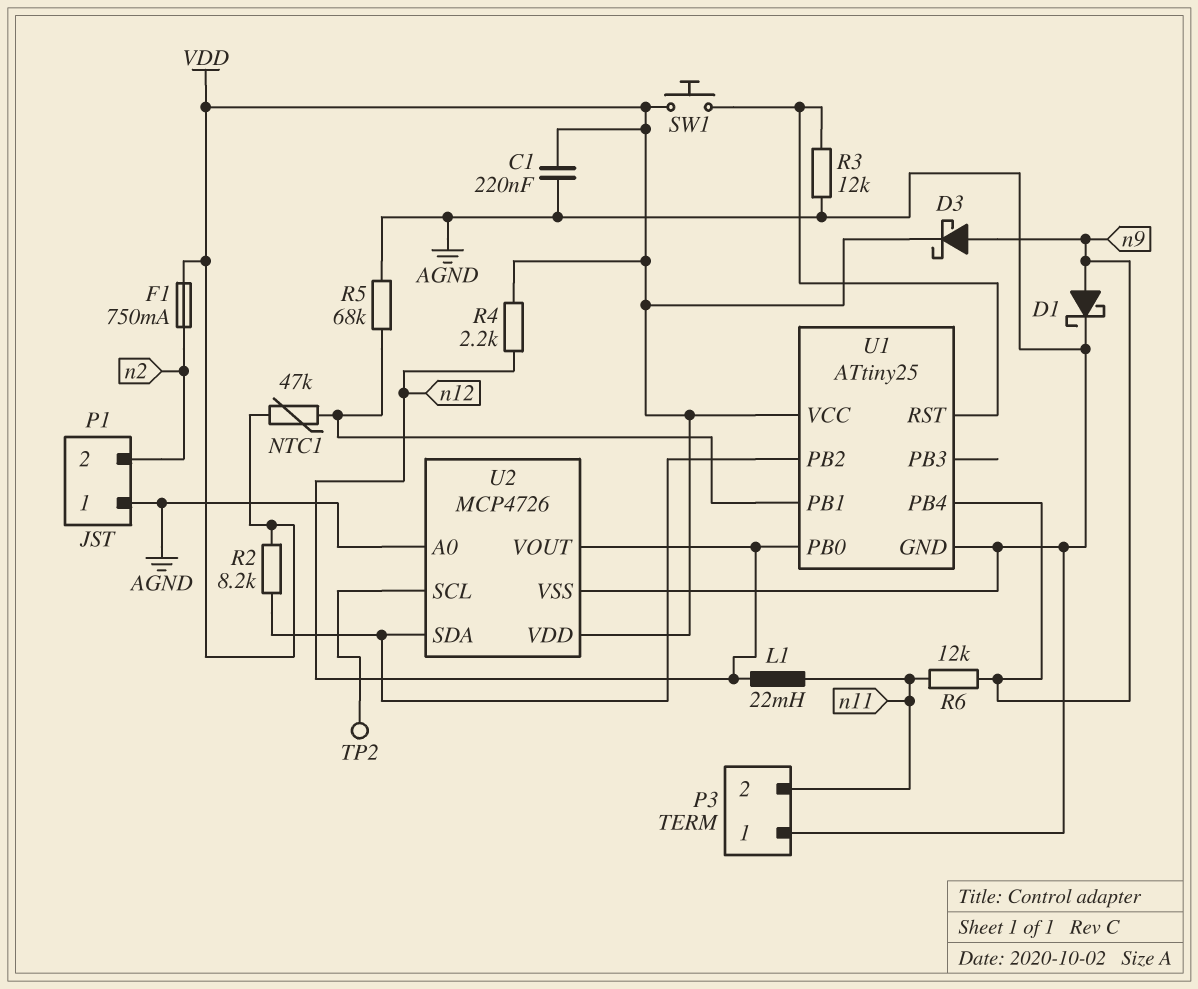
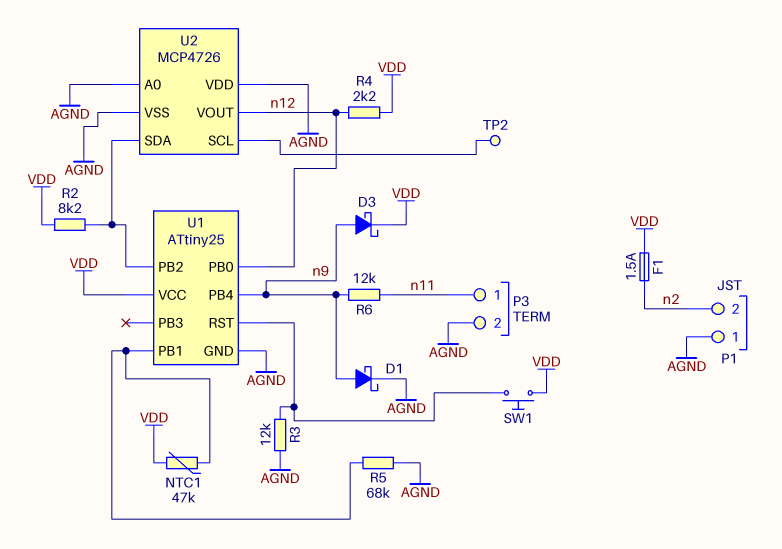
C1: 220nF (AGND, VDD) -> none
F1: 750mA (VDD, n2) -> 1.5A (VDD, n2)
L1: 22mH (n11, n12) -> none
P3 pin 1: AGND -> n11
P3 pin 2: n11 -> AGND
U2 pin VDD: VDD -> AGND

